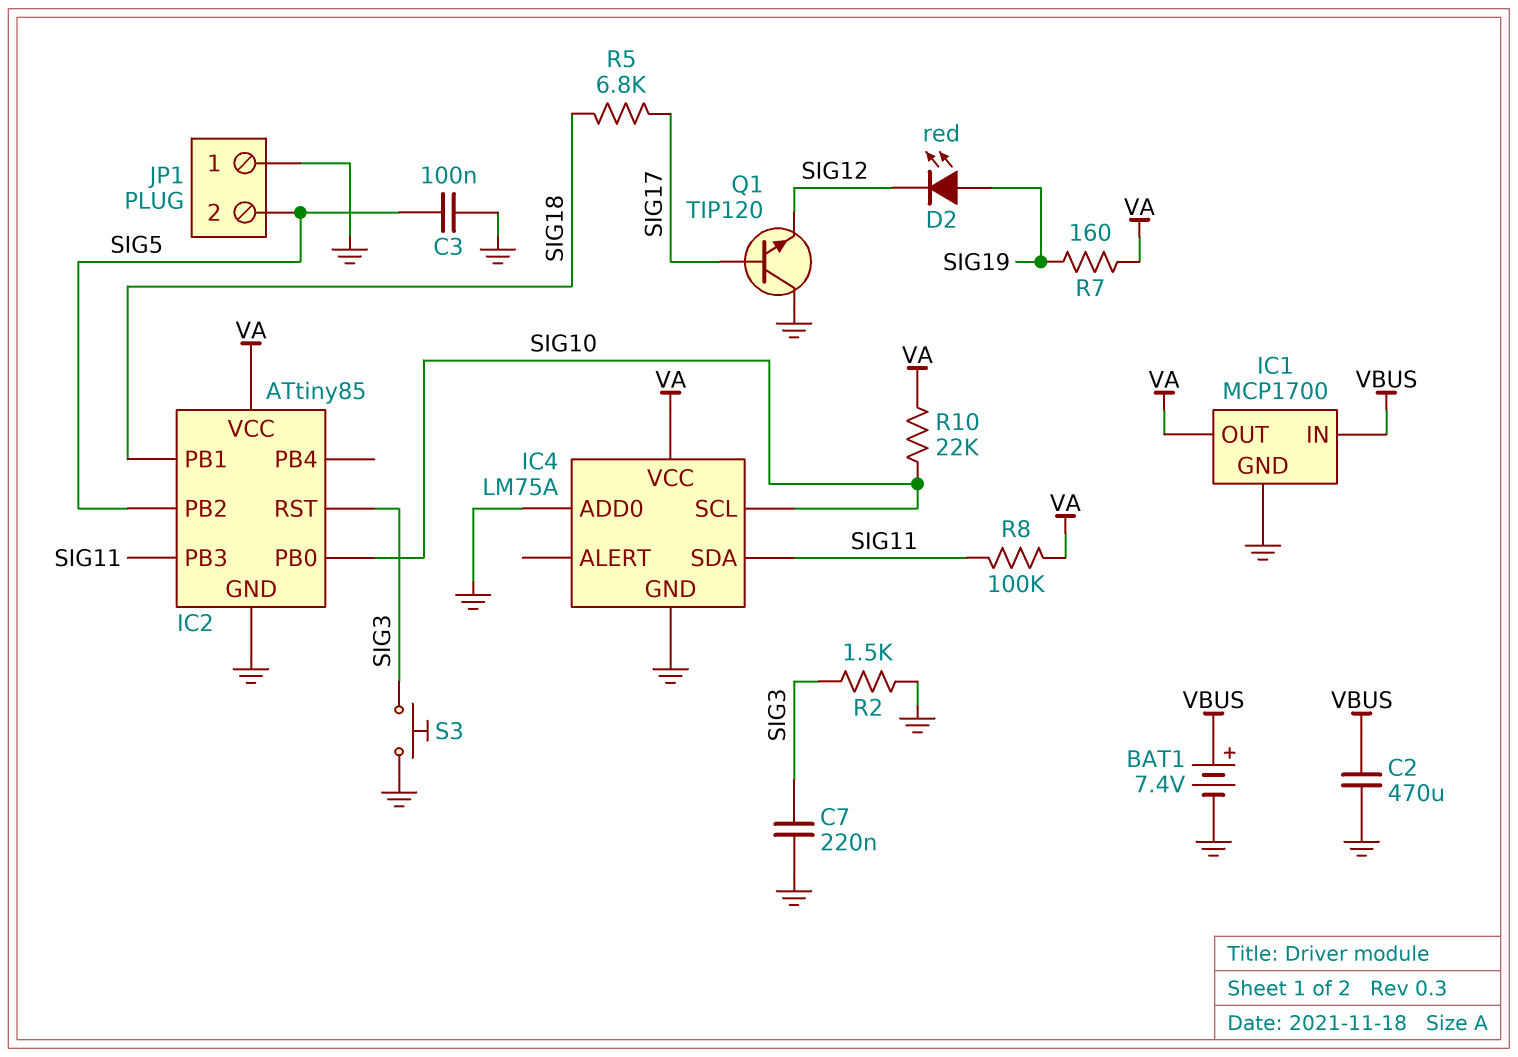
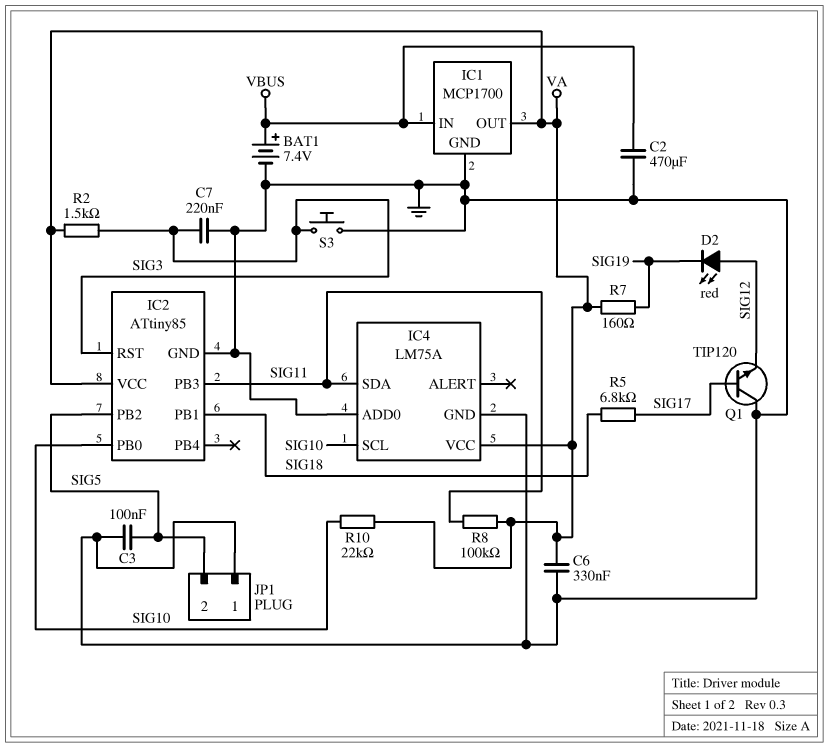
C6: none -> 330nF (GND, VA)
D2: LED red (A SIG19, K SIG12) -> LED red (A SIG12, K SIG19)
R2: 1.5k (GND, SIG3) -> 1.5k (SIG3, VA)

